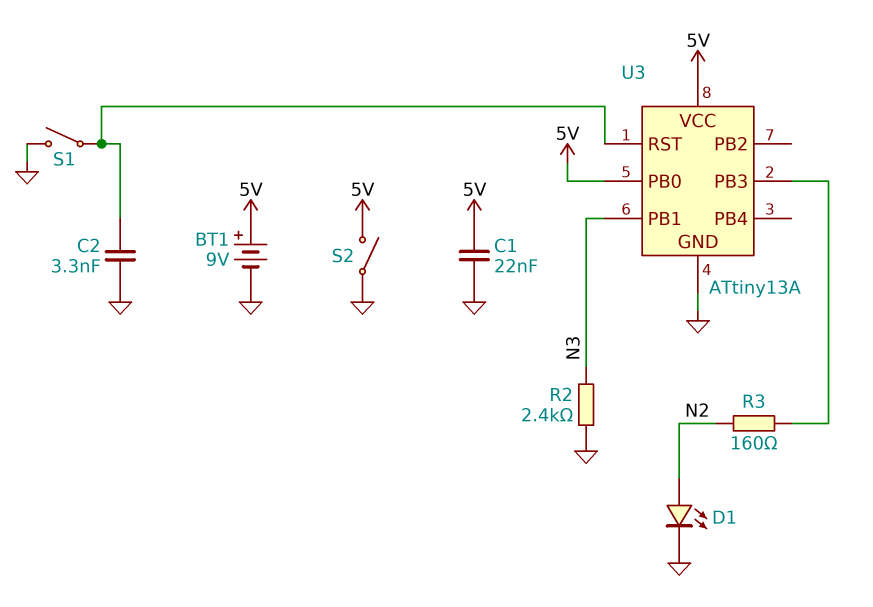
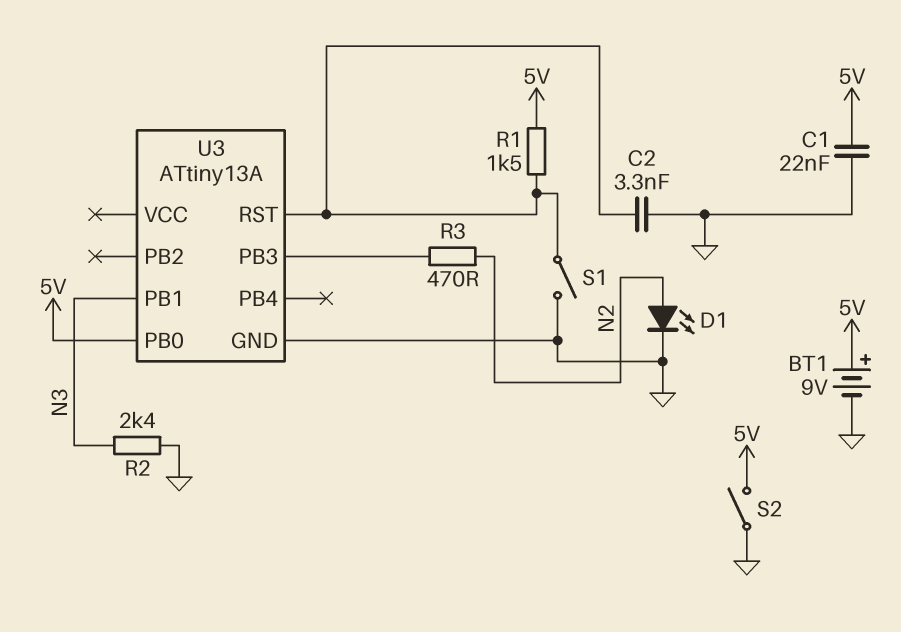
R1: none -> 1.5k (5V, U3/RST)
R3: 160 (N2, U3/PB3) -> 470 (N2, U3/PB3)
U3 pin VCC: 5V -> none

